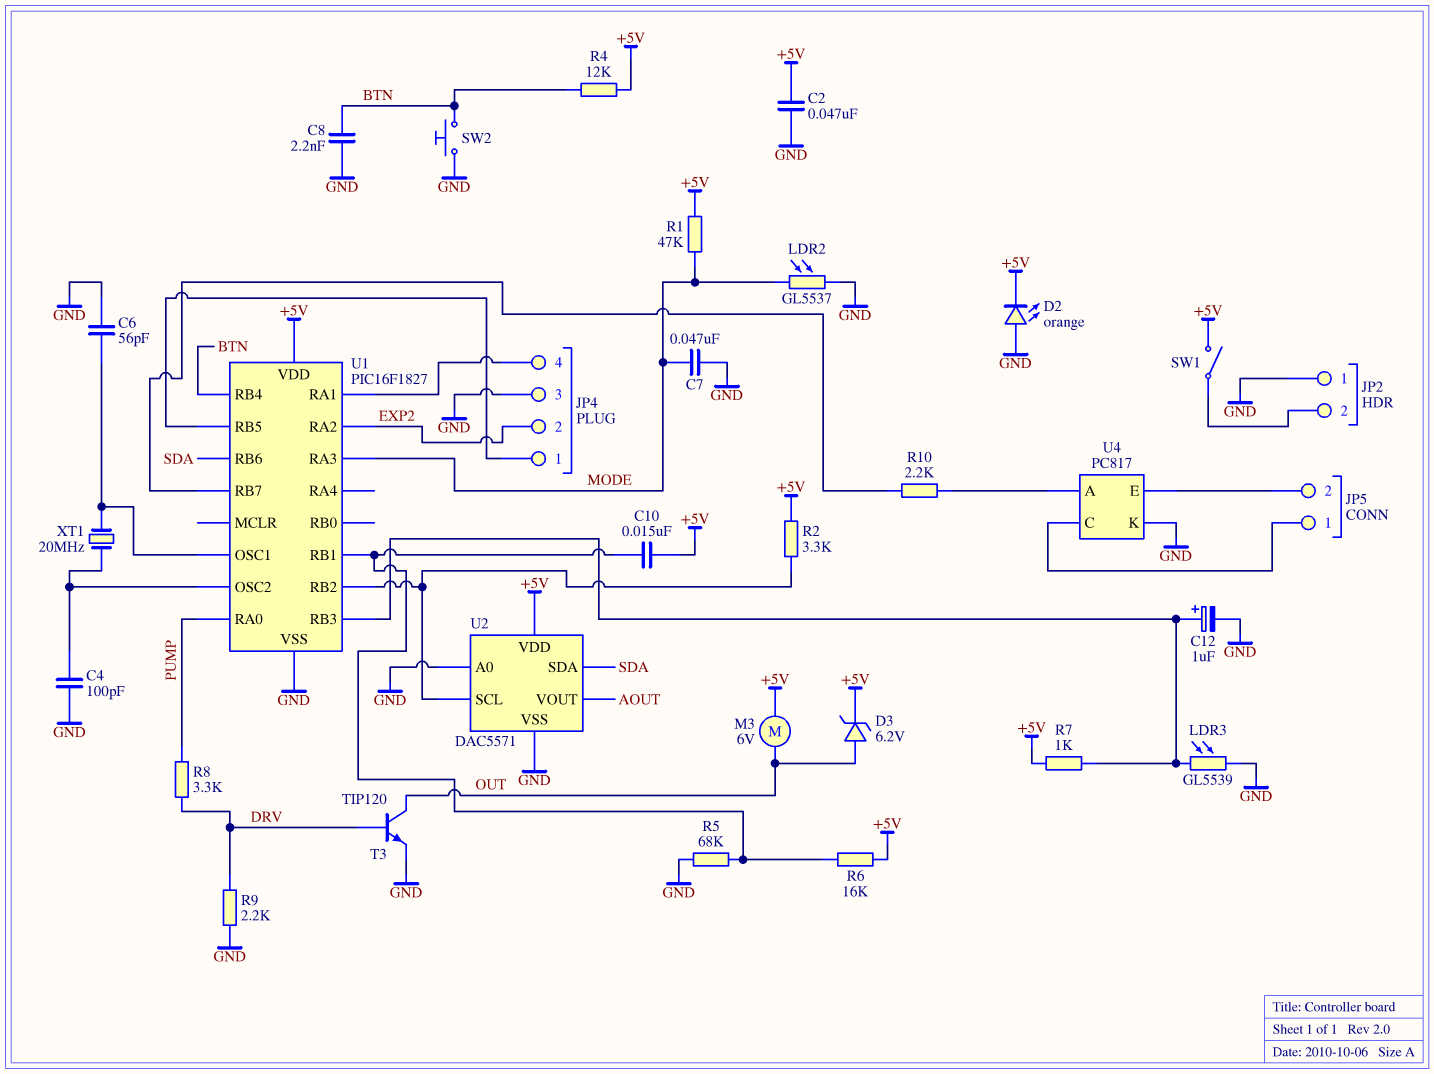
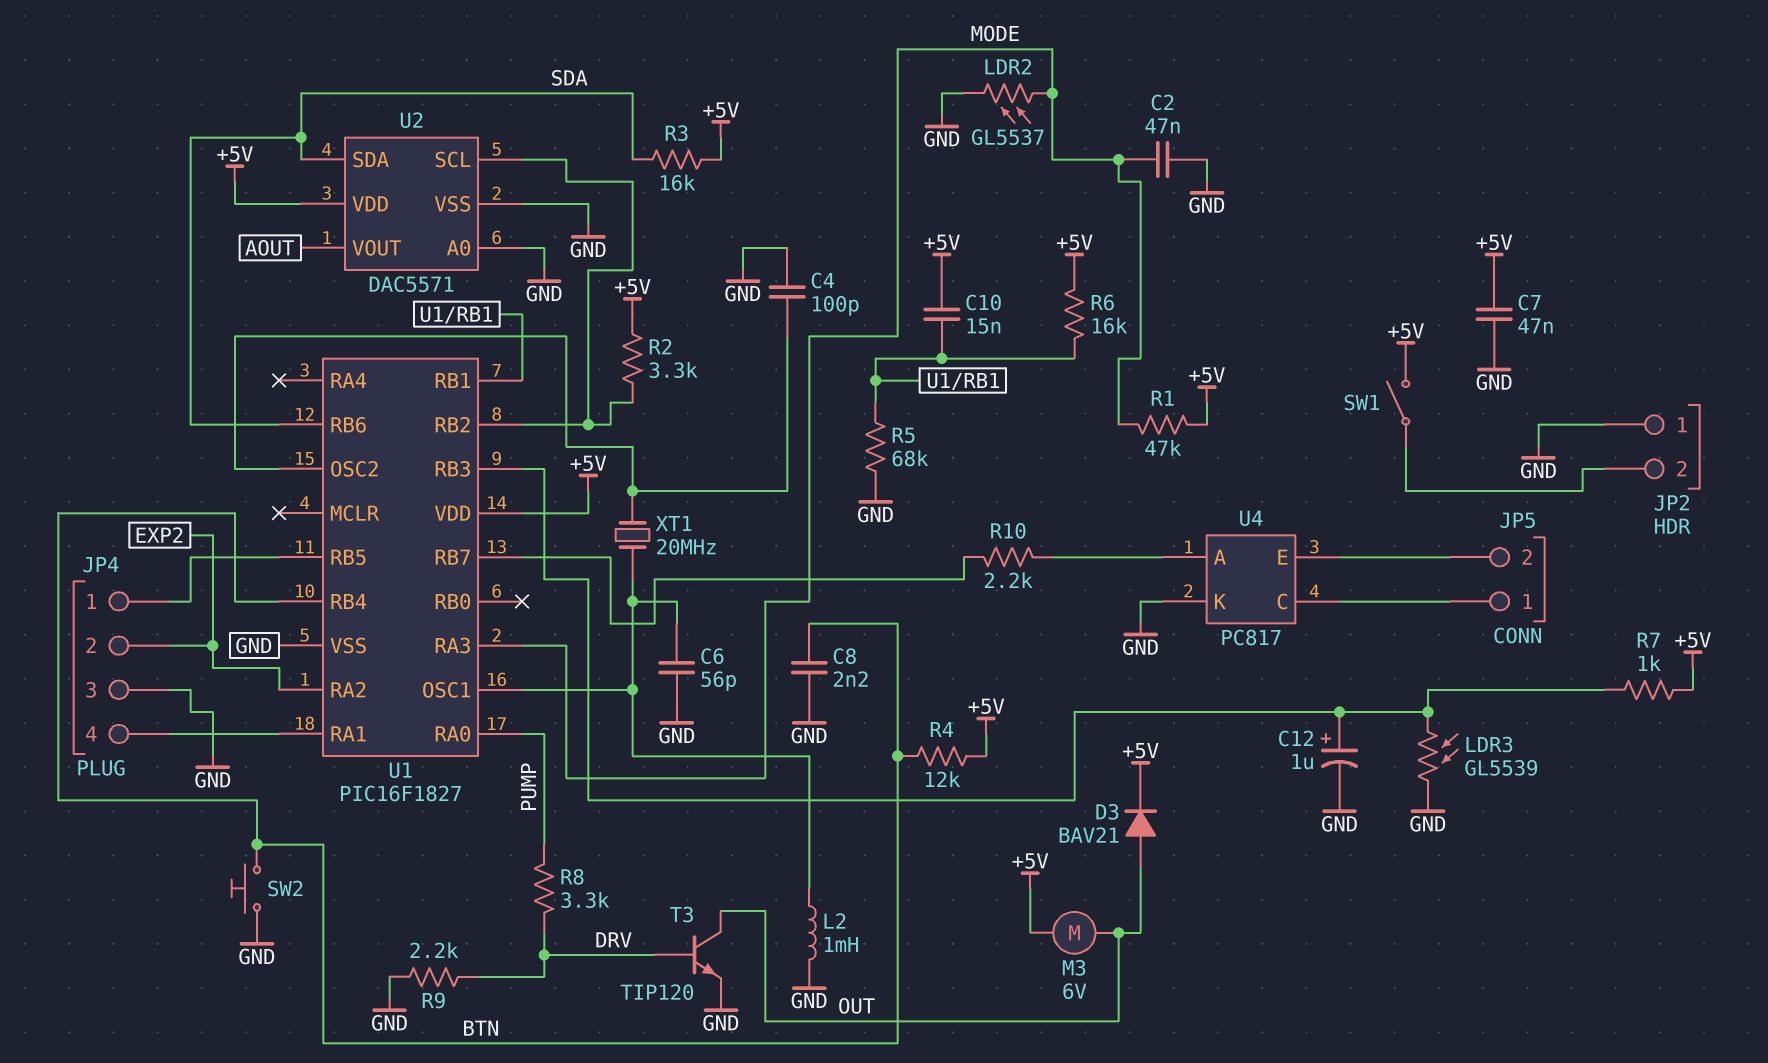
C2: 47nF (+5V, GND) -> 47nF (GND, MODE)
C7: 47nF (GND, MODE) -> 47nF (+5V, GND)
D2: LED orange (A GND, K +5V) -> none
D3: zener 6.2V (A OUT, K +5V) -> diode BAV21 (A OUT, K +5V)
L2: none -> 1mH (GND, U1/OSC1)
R3: none -> 16k (+5V, SDA)

